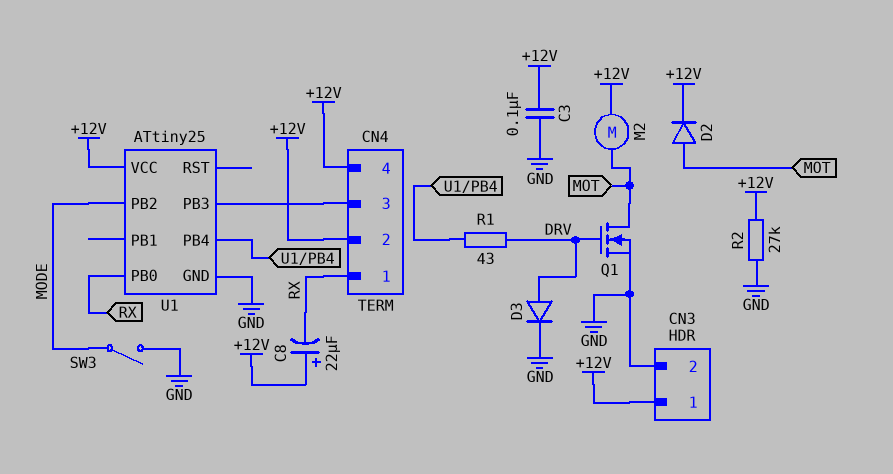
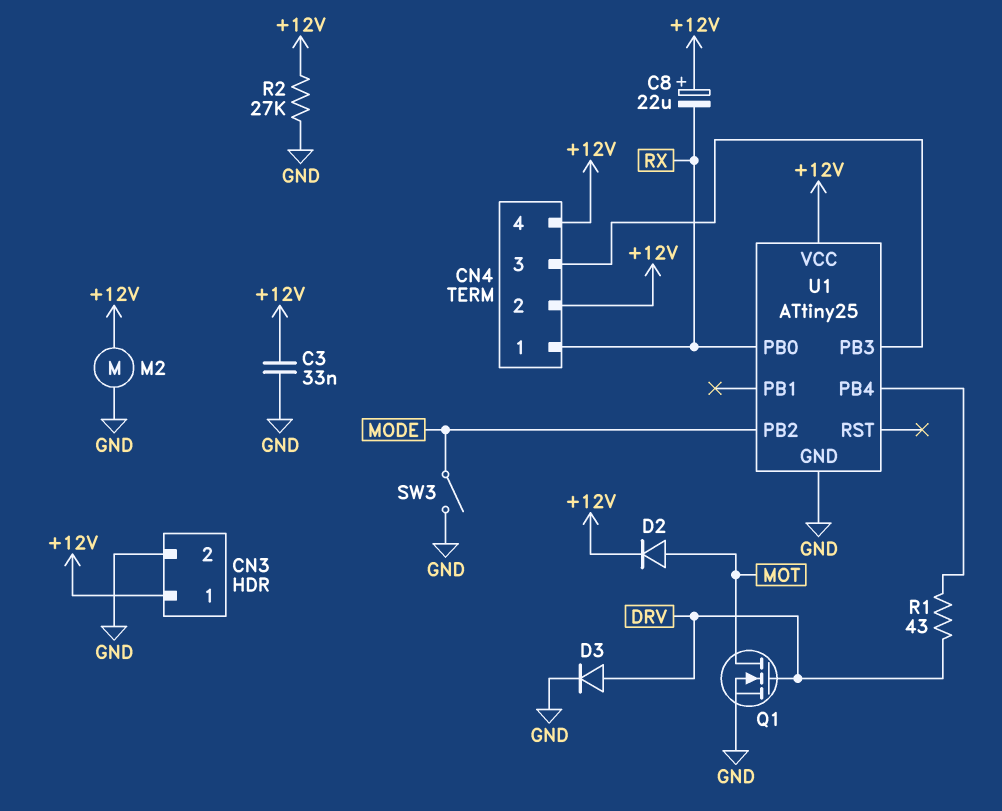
C3: 100nF (+12V, GND) -> 33nF (+12V, GND)
M2: motor (+12V, MOT) -> motor (+12V, GND)

